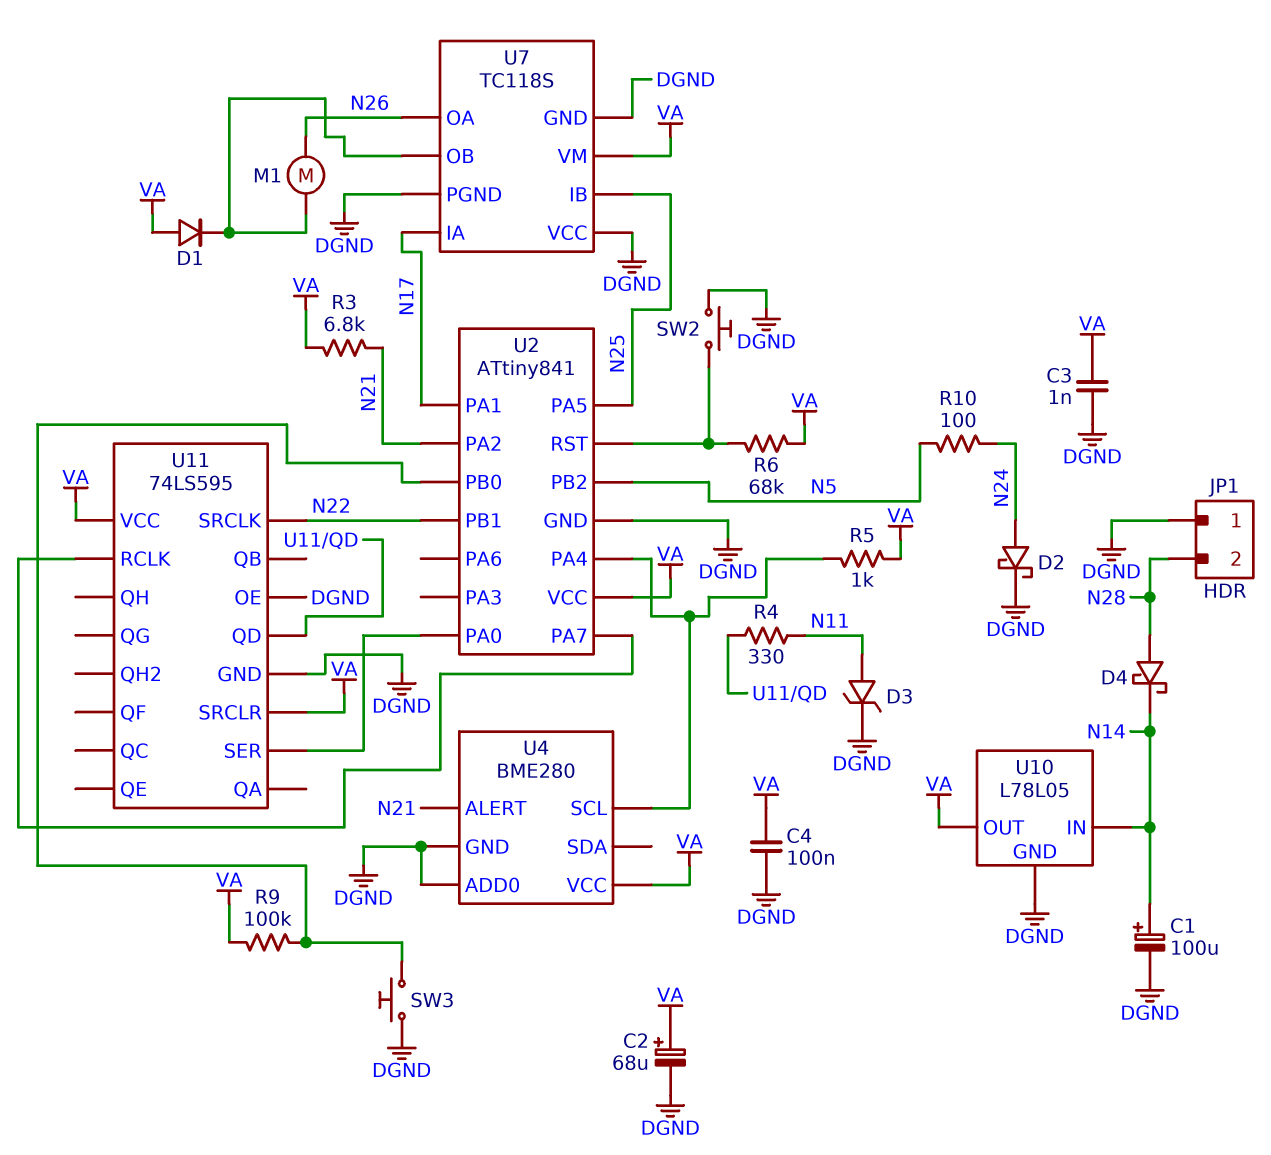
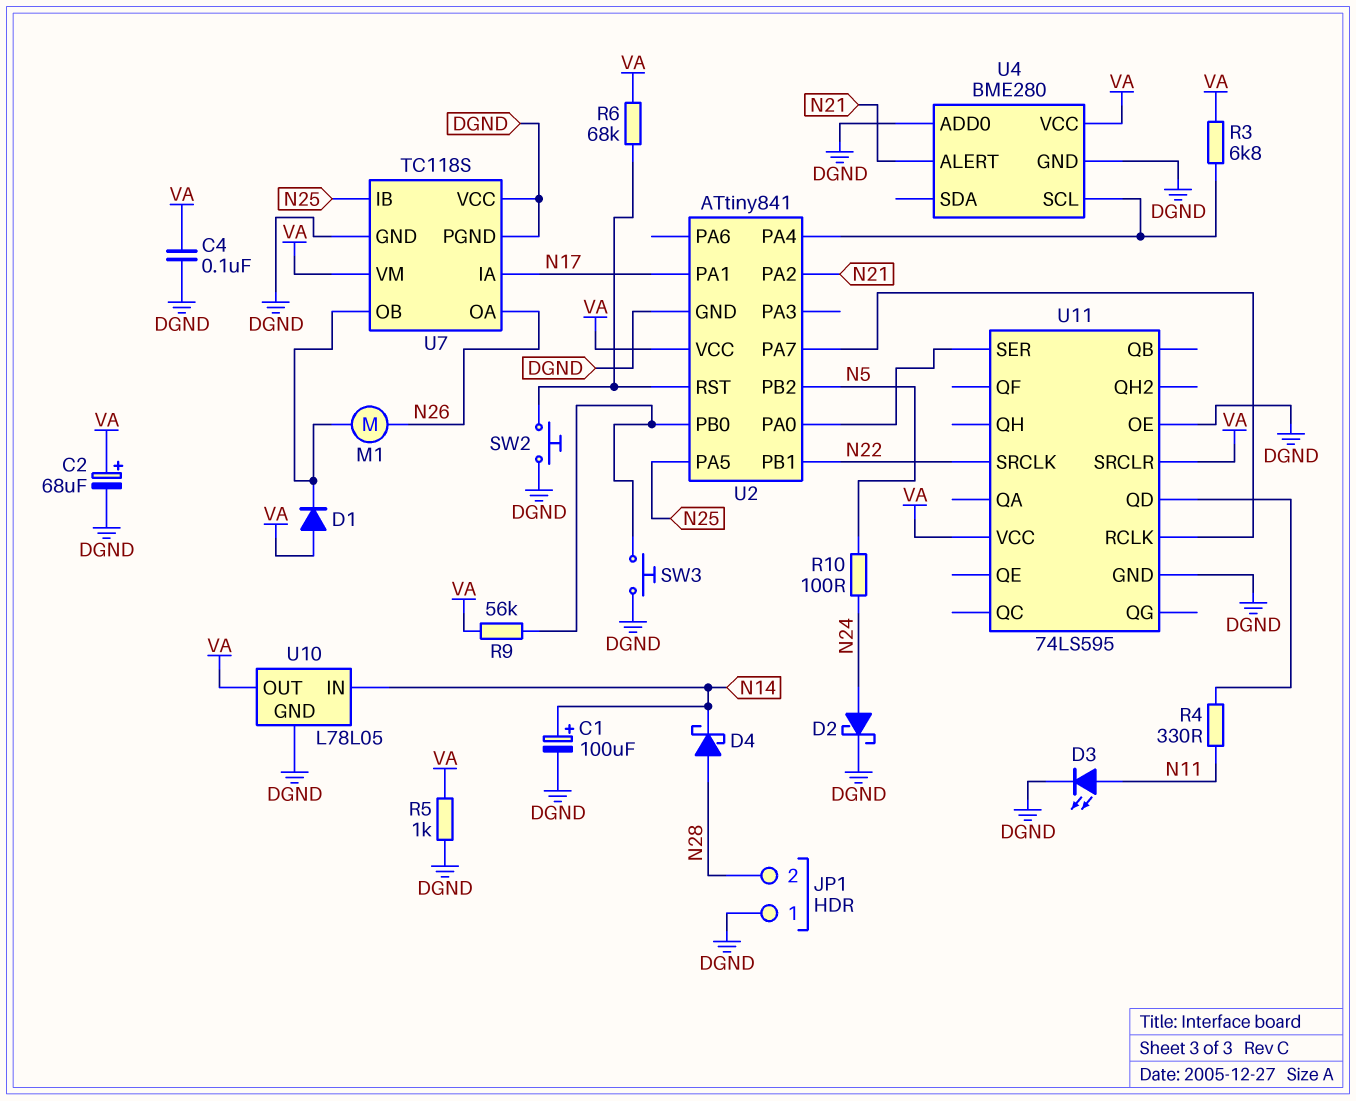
C3: 1nF (DGND, VA) -> none
D3: zener (A N11, K DGND) -> LED (A N11, K DGND)
R3: 6.8k (N21, VA) -> 6.8k (U2/PA4, VA)
R5: 1k (U2/PA4, VA) -> 1k (DGND, VA)
R9: 100k (U2/PB0, VA) -> 56k (U2/PB0, VA)

